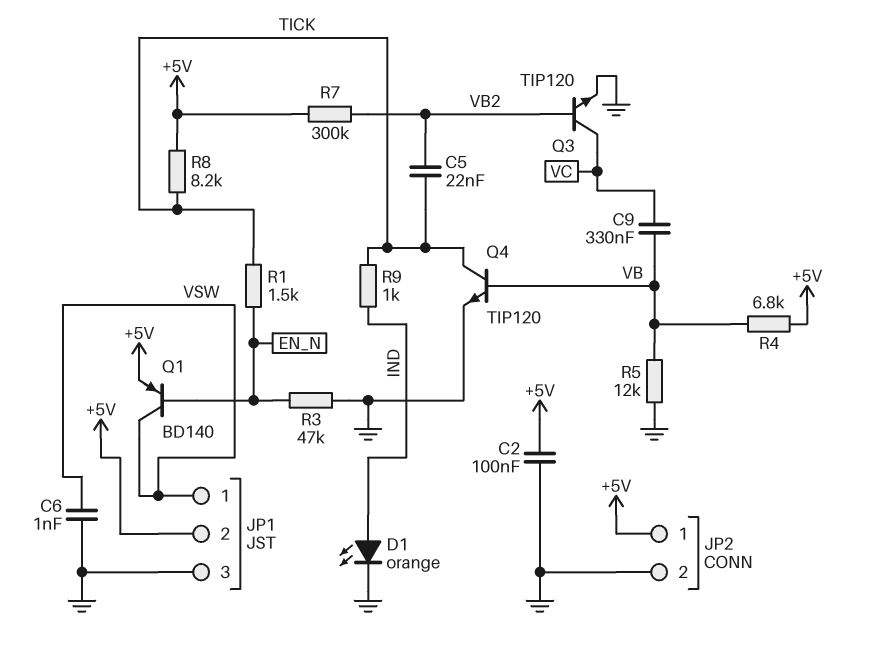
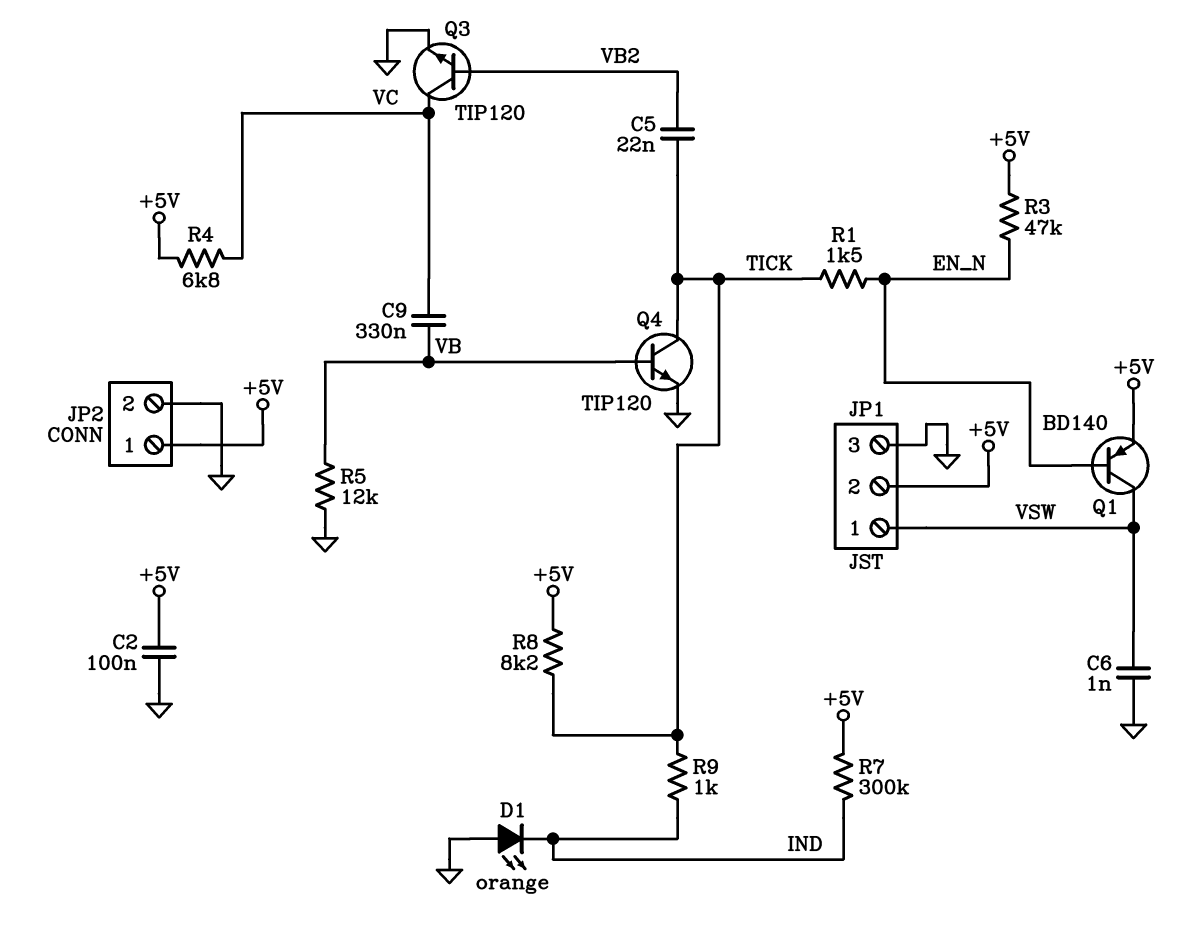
D1: LED orange (A IND, K GND) -> LED orange (A GND, K IND)
R3: 47k (EN_N, GND) -> 47k (+5V, EN_N)
R4: 6.8k (+5V, VB) -> 6.8k (+5V, VC)
R7: 300k (+5V, VB2) -> 300k (+5V, IND)

